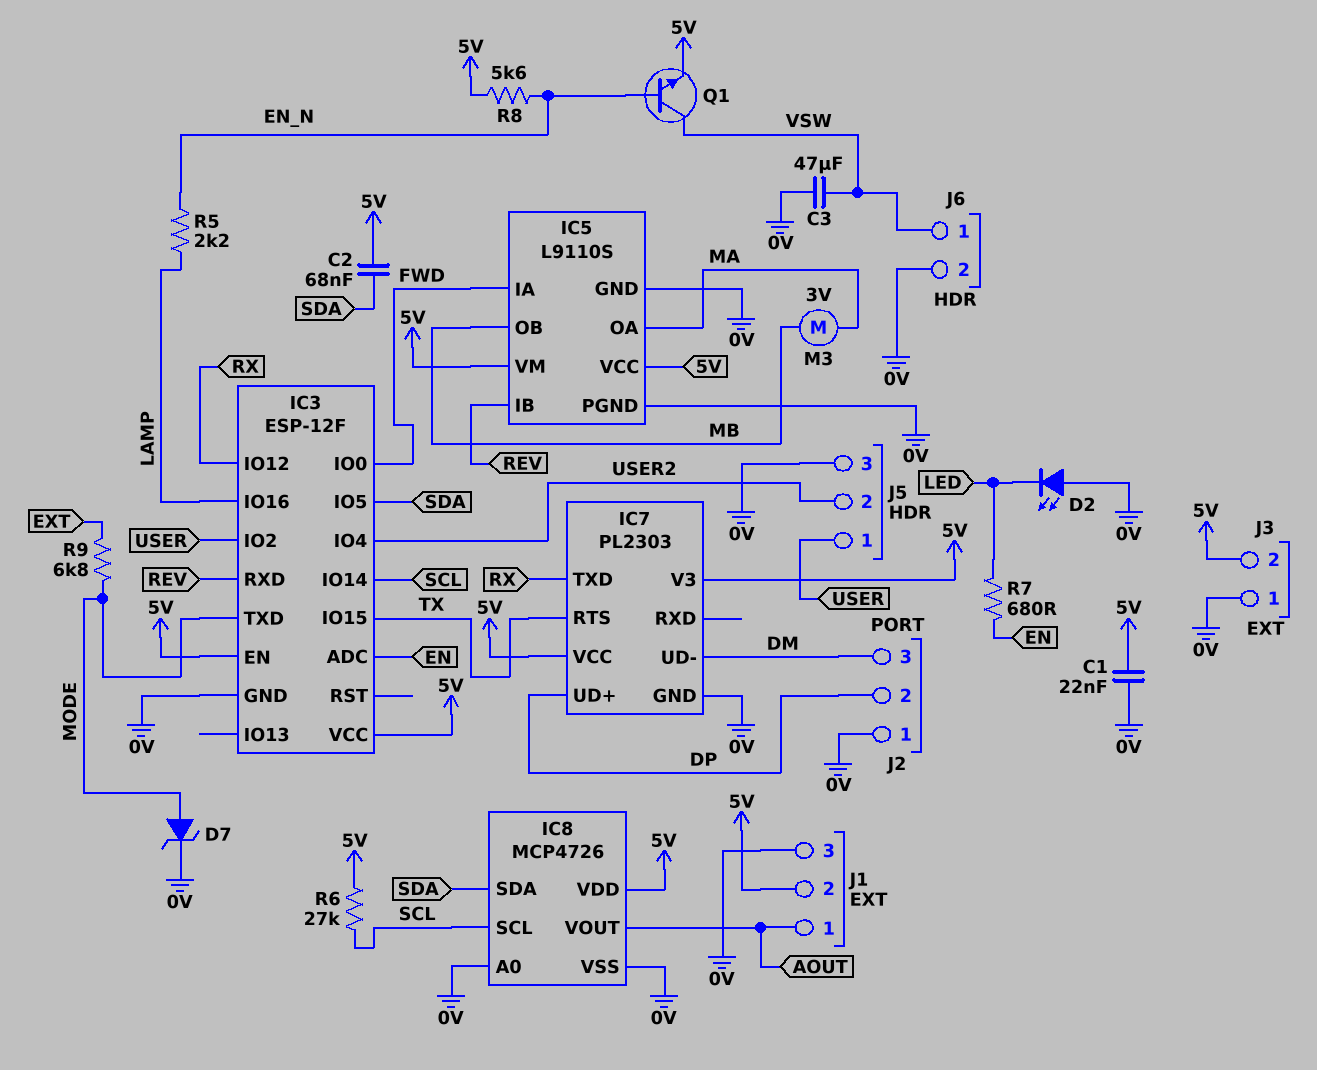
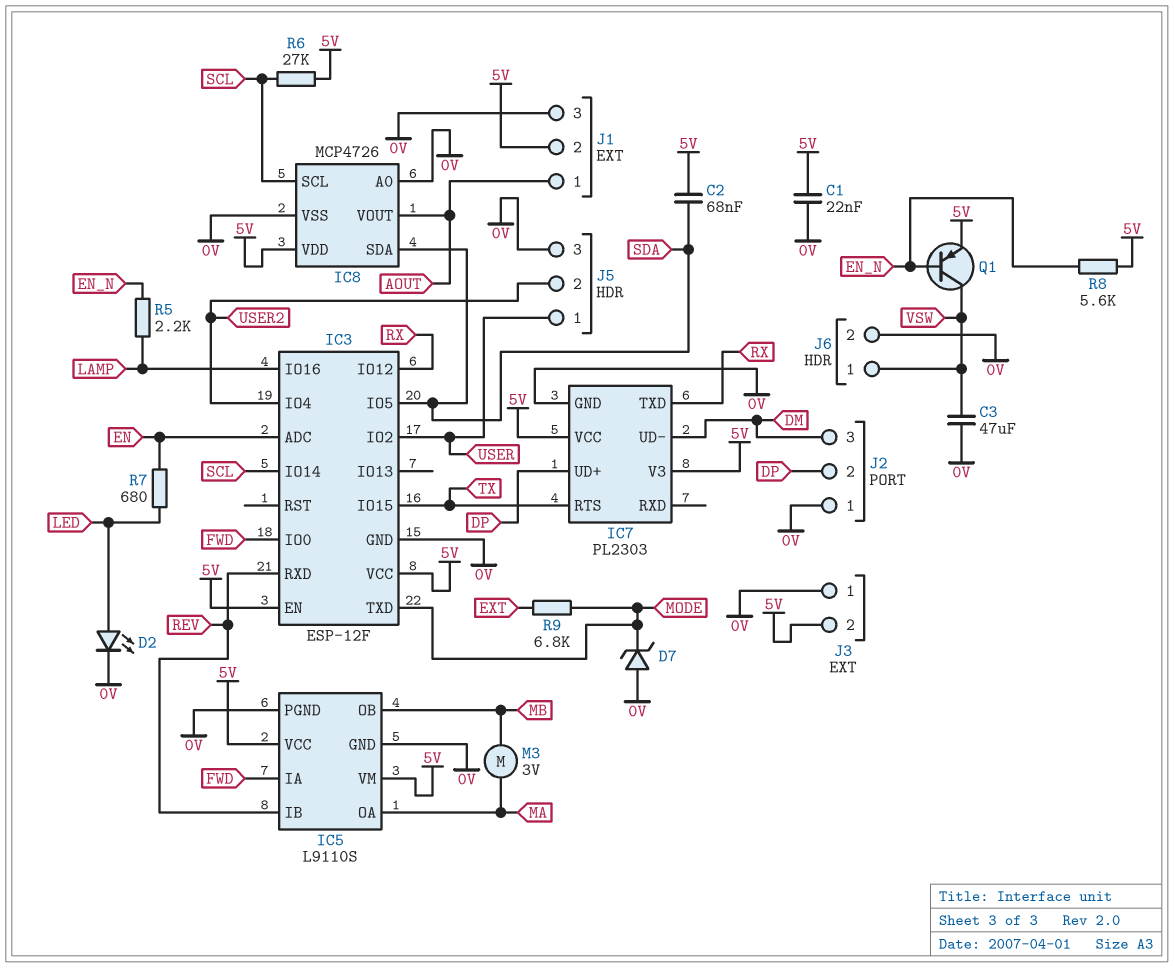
D2: LED (A 0V, K LED) -> LED (A LED, K 0V)
D7: zener (A MODE, K 0V) -> zener (A 0V, K MODE)
Q1: NPN (B EN_N, C VSW, E 5V) -> PNP (B EN_N, C VSW, E 5V)

